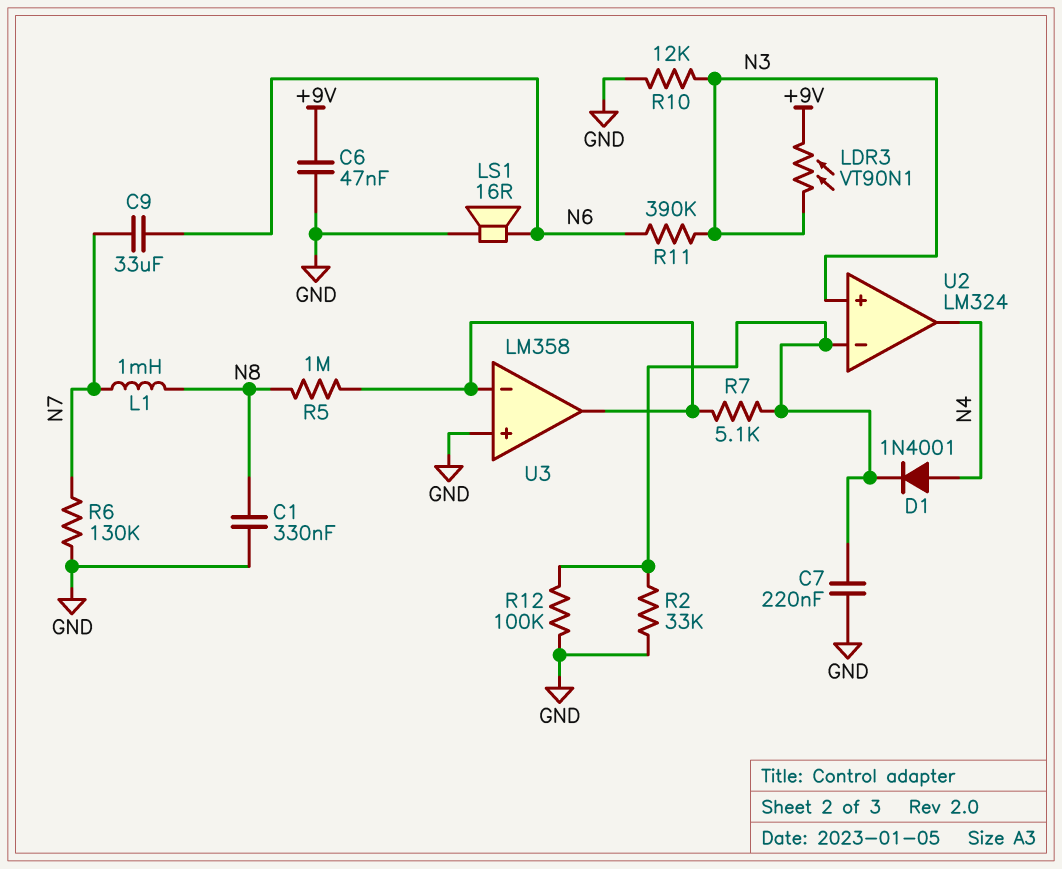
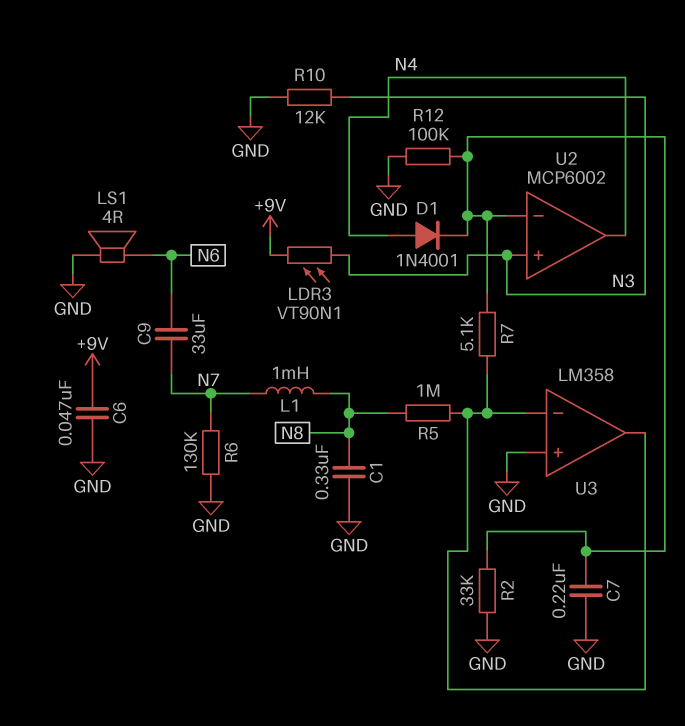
LS1: speaker 16R (GND, N6) -> speaker 4R (GND, N6)
R11: 390k (N3, N6) -> none
U2: LM324 -> MCP6002

